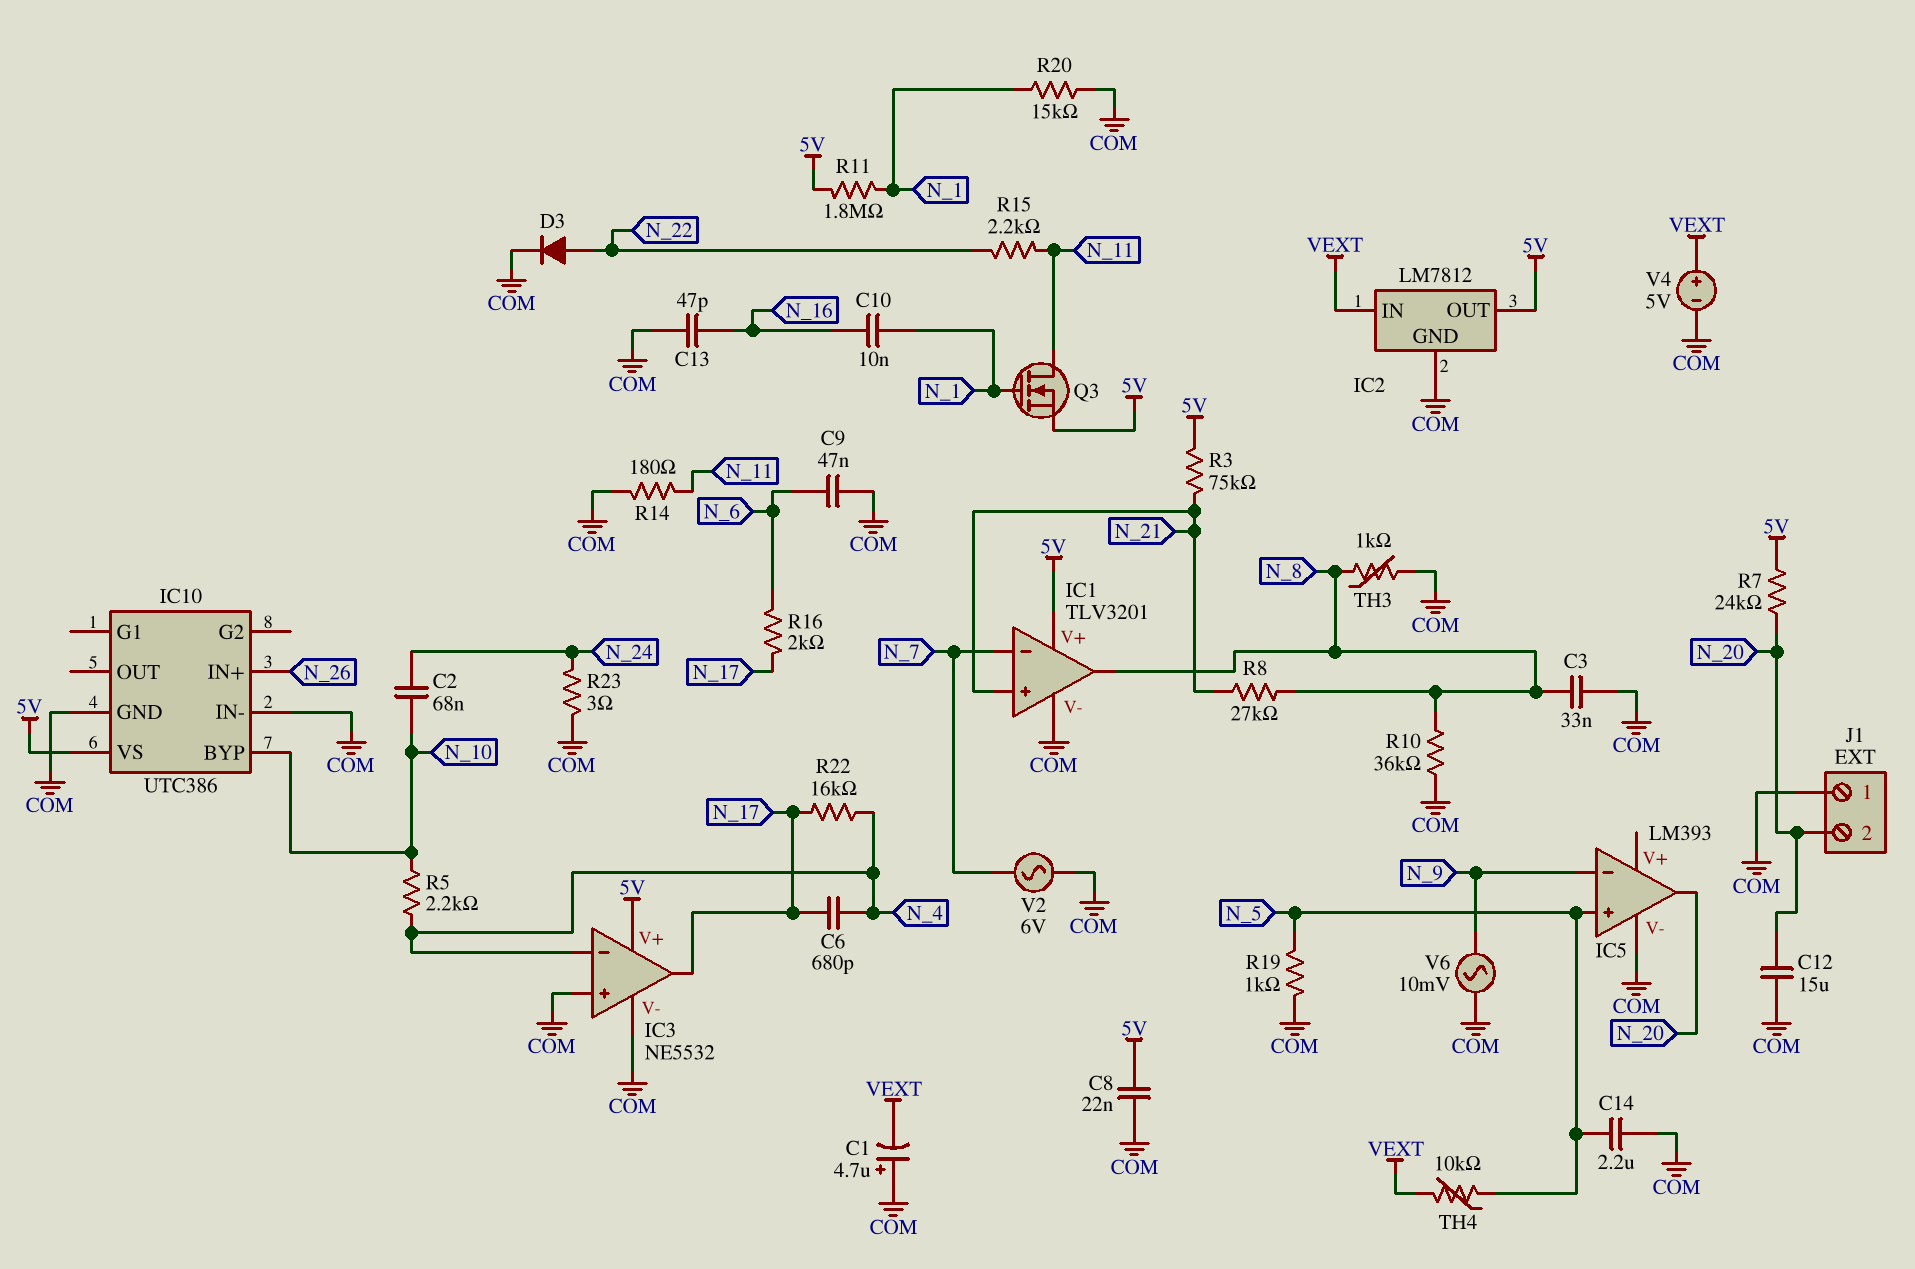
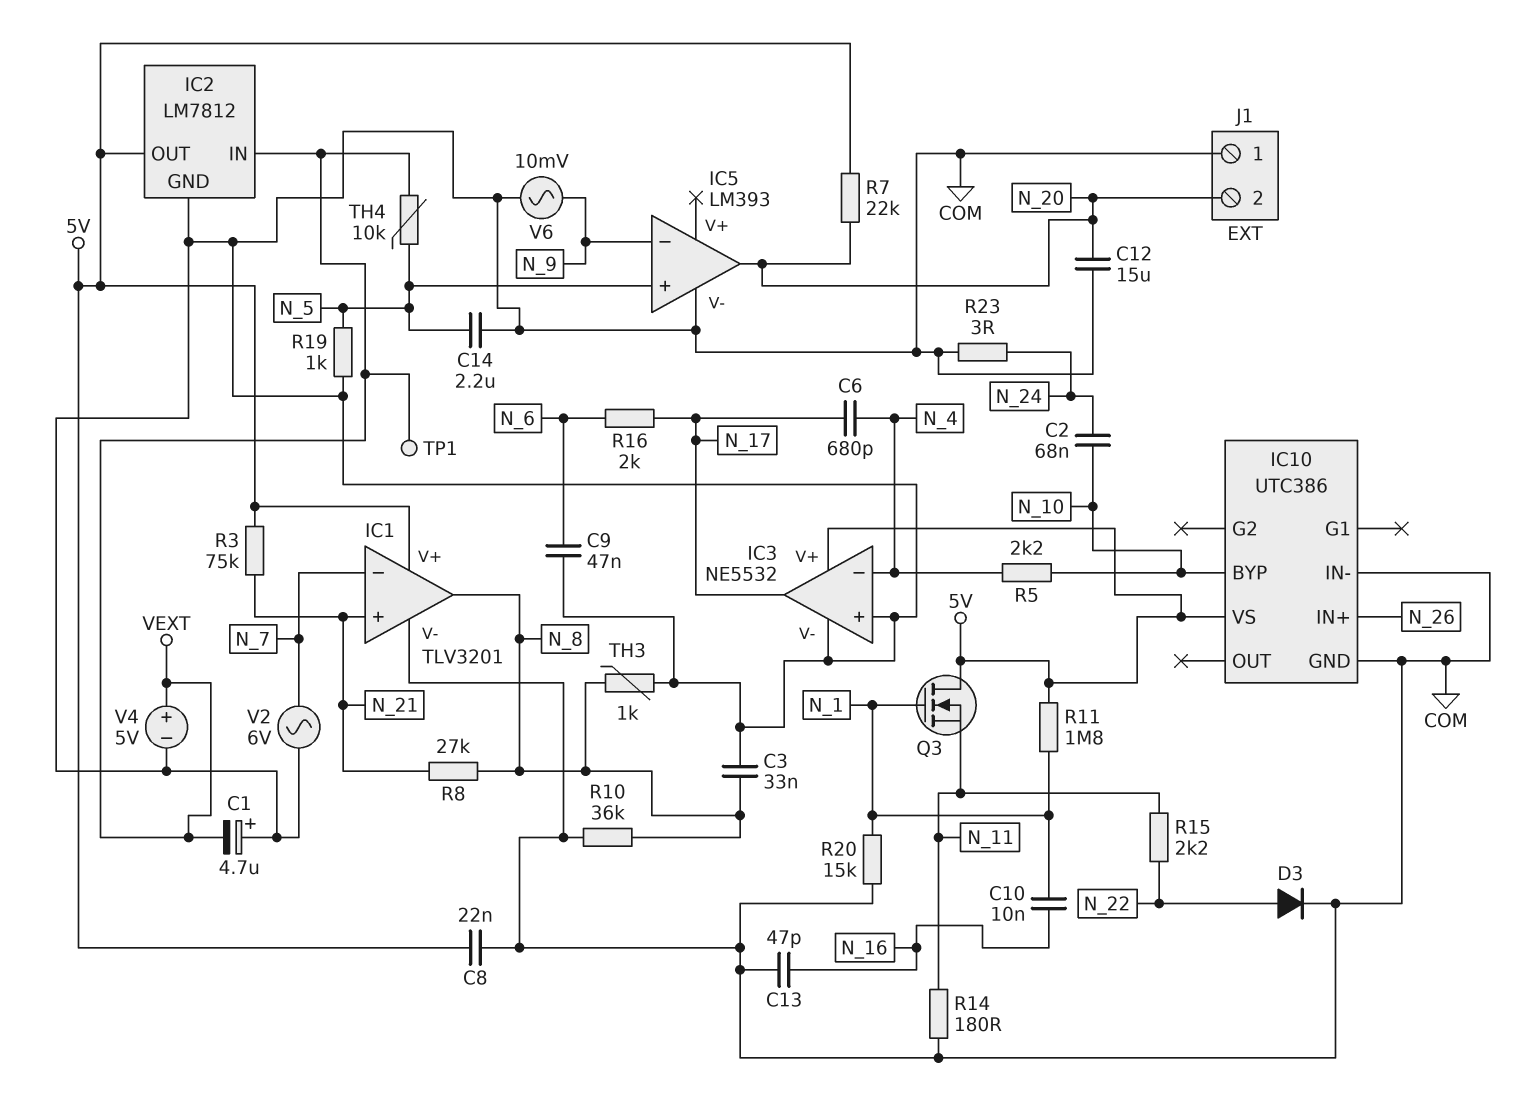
Q3: NMOS (G N_1, D N_11, S 5V) -> NMOS (G N_1, D 5V, S N_11)
R7: 24k (5V, N_20) -> 22k (5V, N_20)
R22: 16k (N_4, N_17) -> none
TP1: none -> test point (VEXT)

